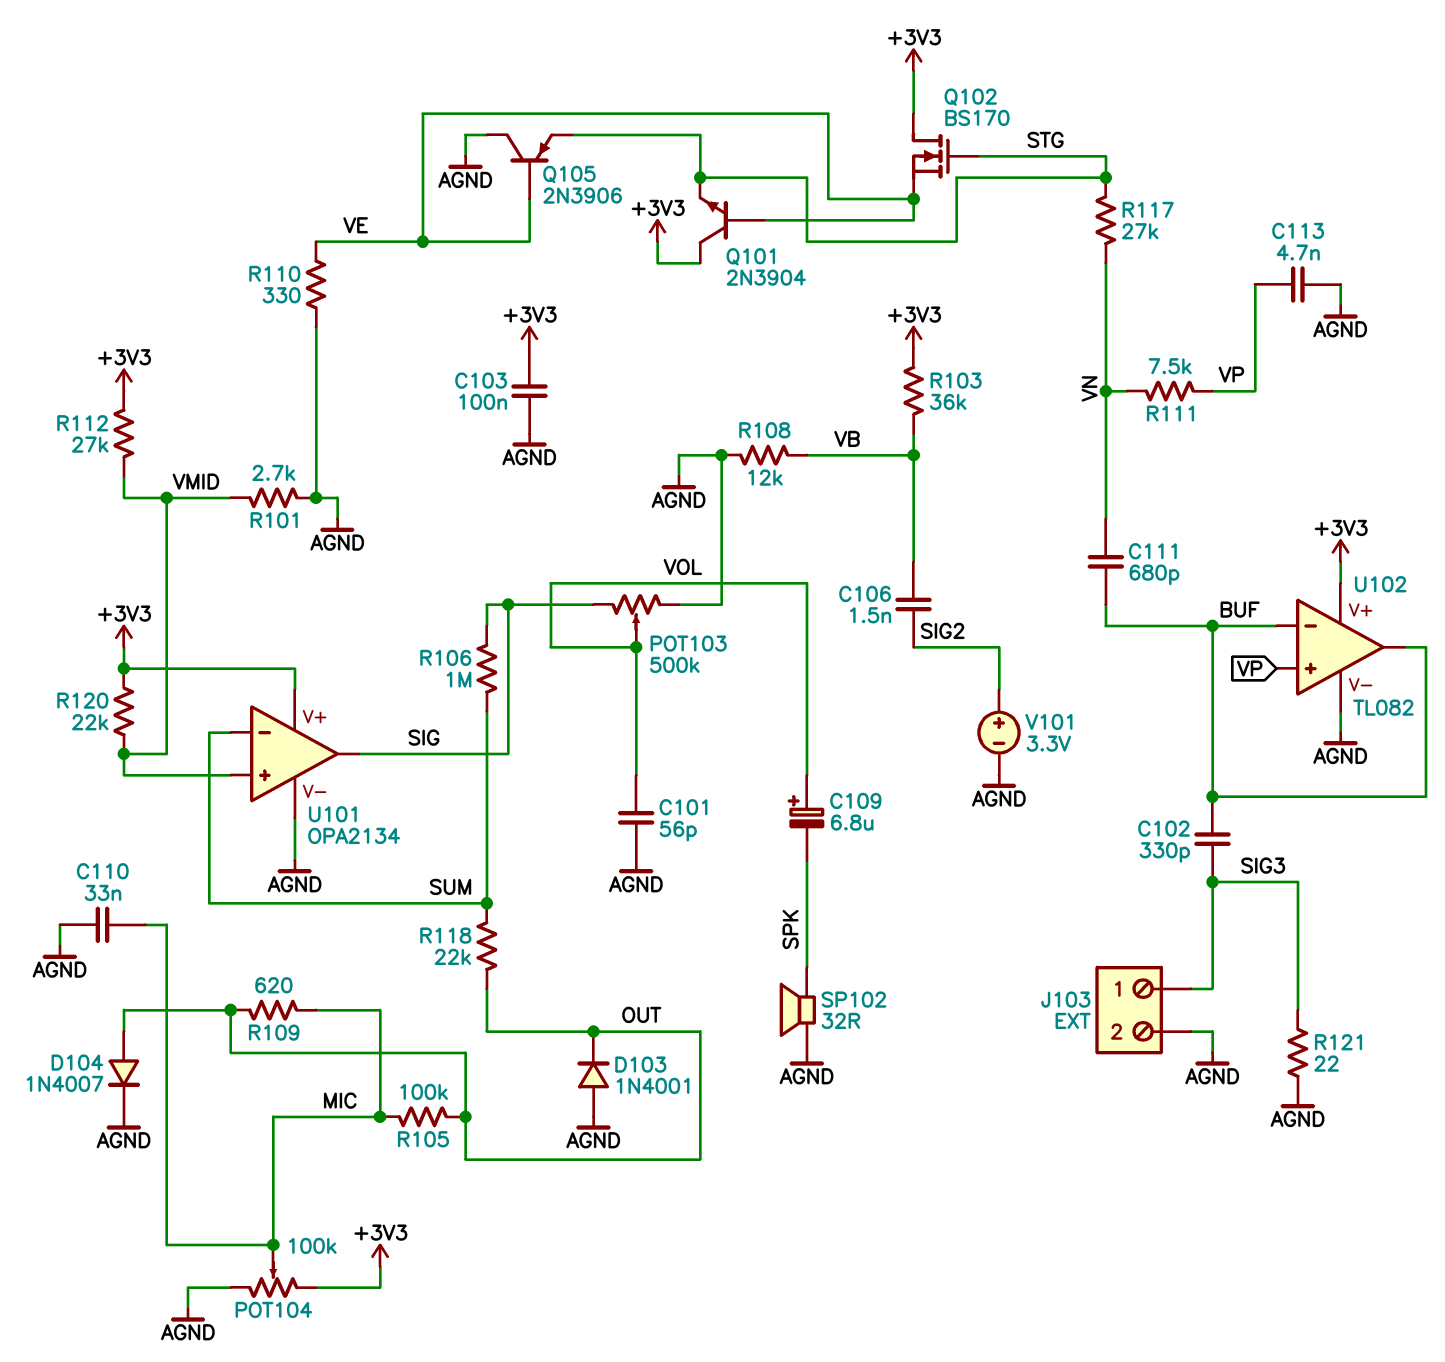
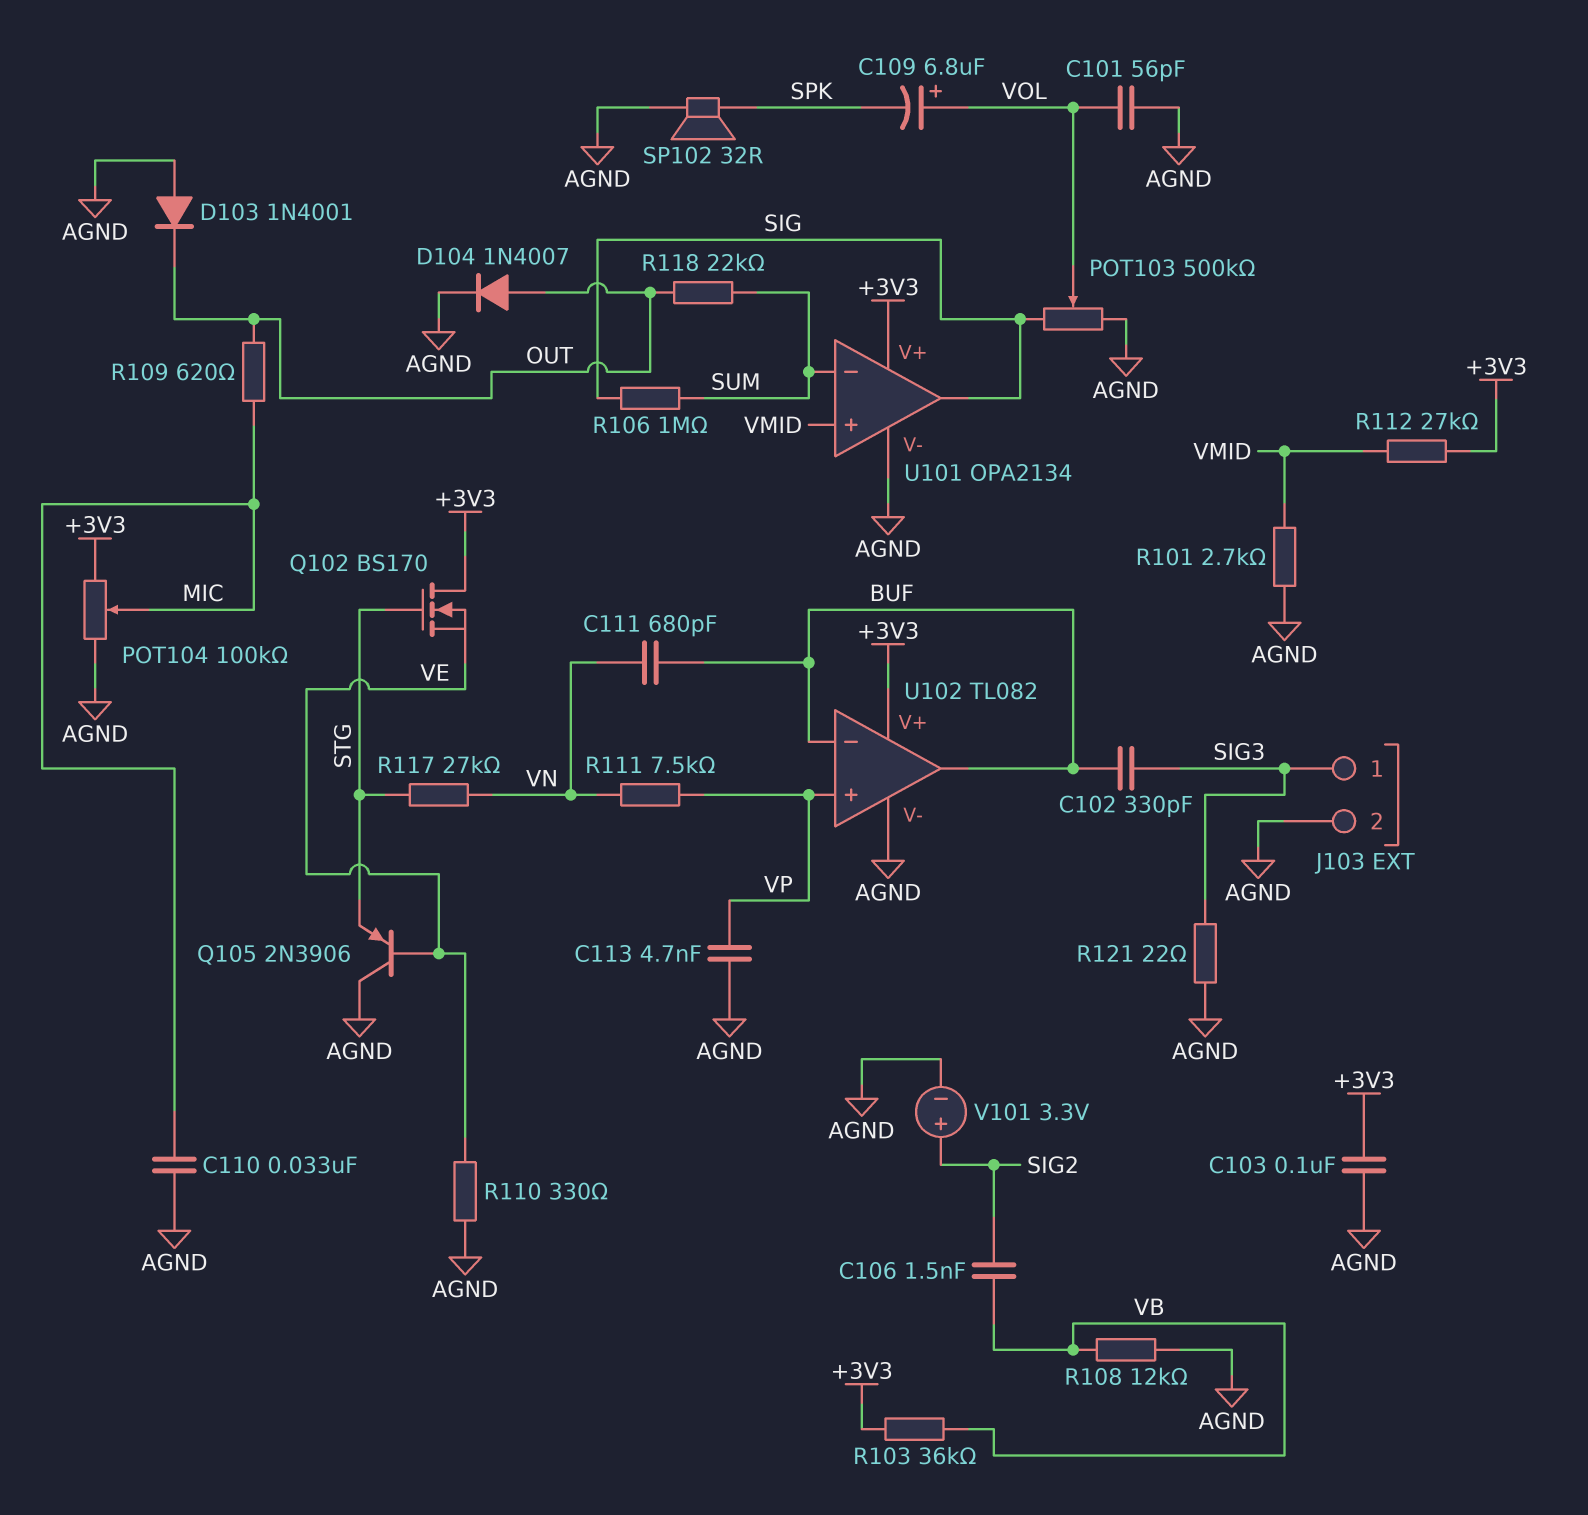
Q101: NPN 2N3904 (B VE, C +3V3, E STG) -> none
R105: 100k (MIC, OUT) -> none
R120: 22k (+3V3, VMID) -> none

